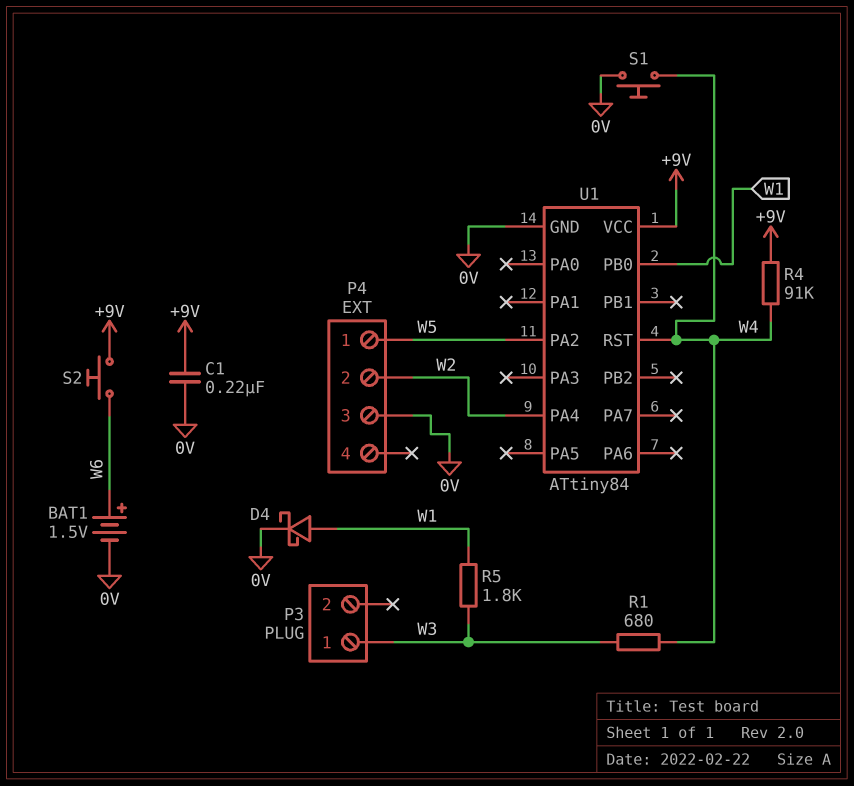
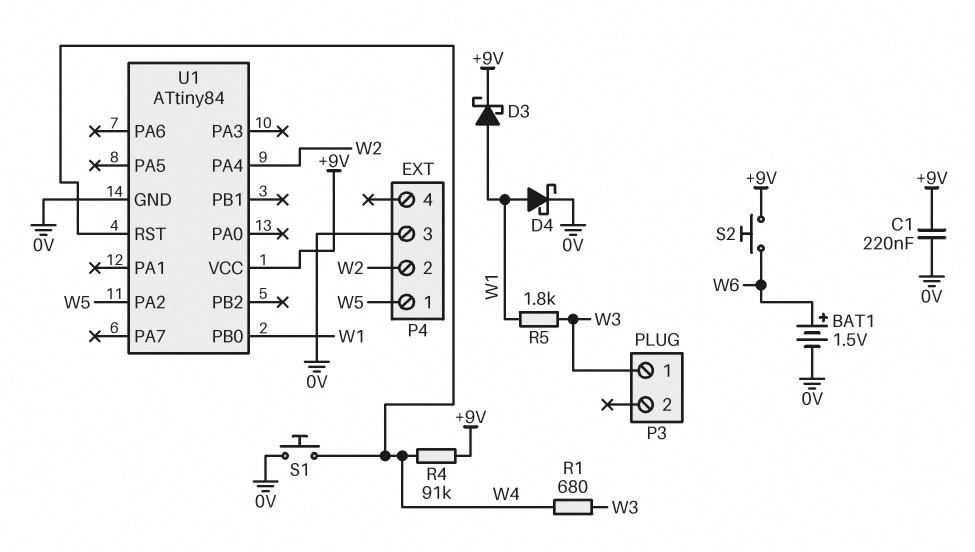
D3: none -> schottky (A W1, K +9V)

